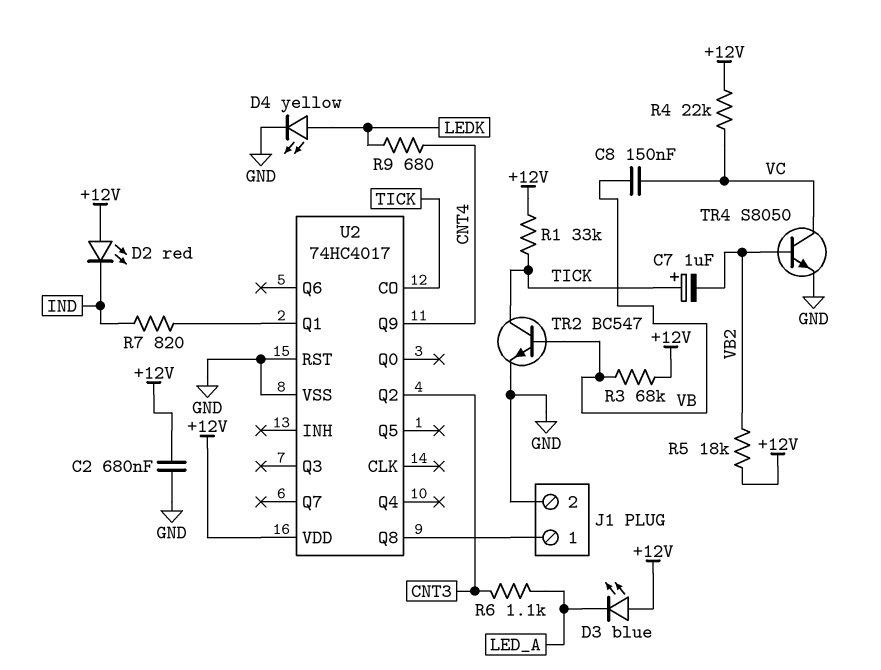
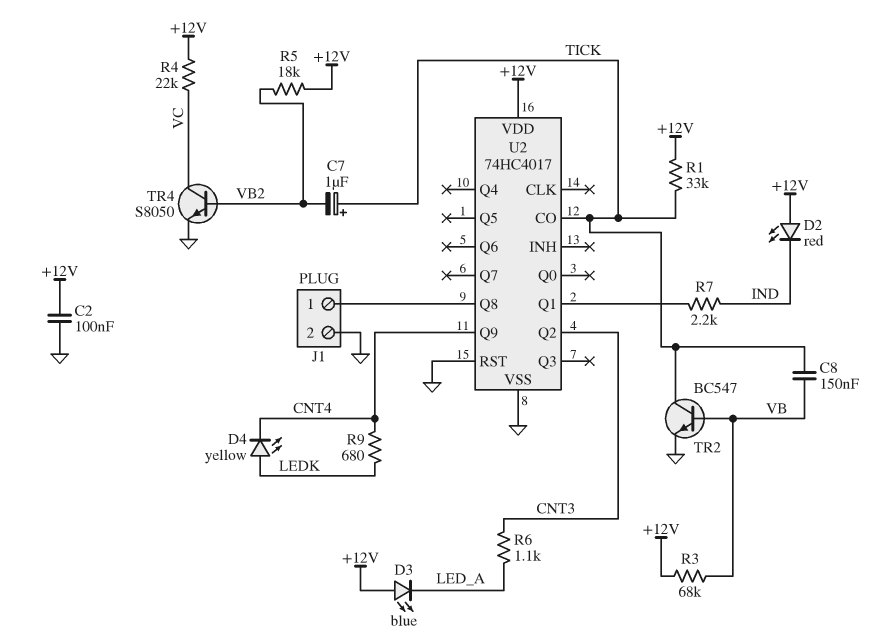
C2: 680nF (+12V, GND) -> 100nF (+12V, GND)
C8: 150nF (VB, VC) -> 150nF (TICK, VB)
D4: LED yellow (A LEDK, K GND) -> LED yellow (A LEDK, K CNT4)
R7: 820 (IND, U2/Q1) -> 2.2k (IND, U2/Q1)

